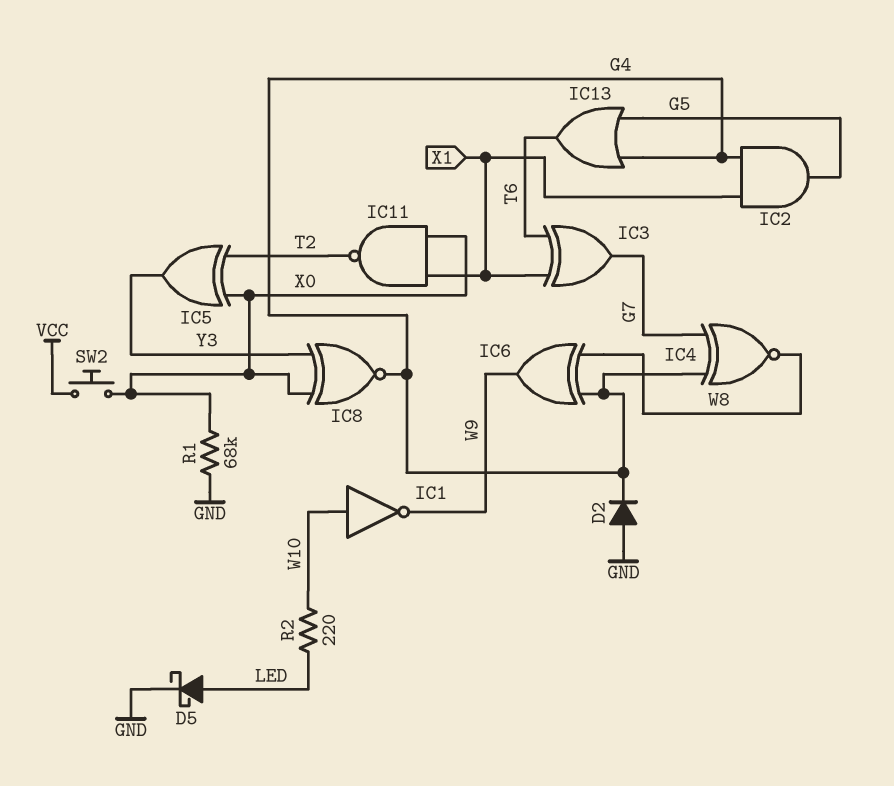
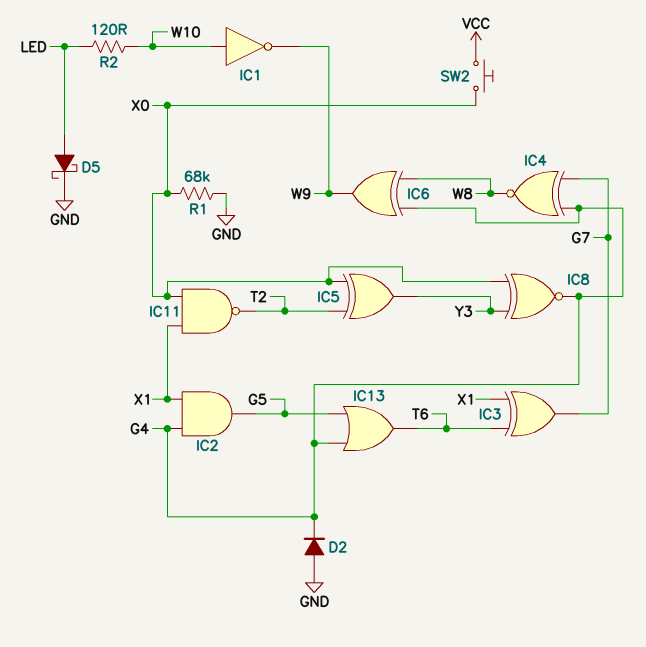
R2: 220 (LED, W10) -> 120 (LED, W10)

